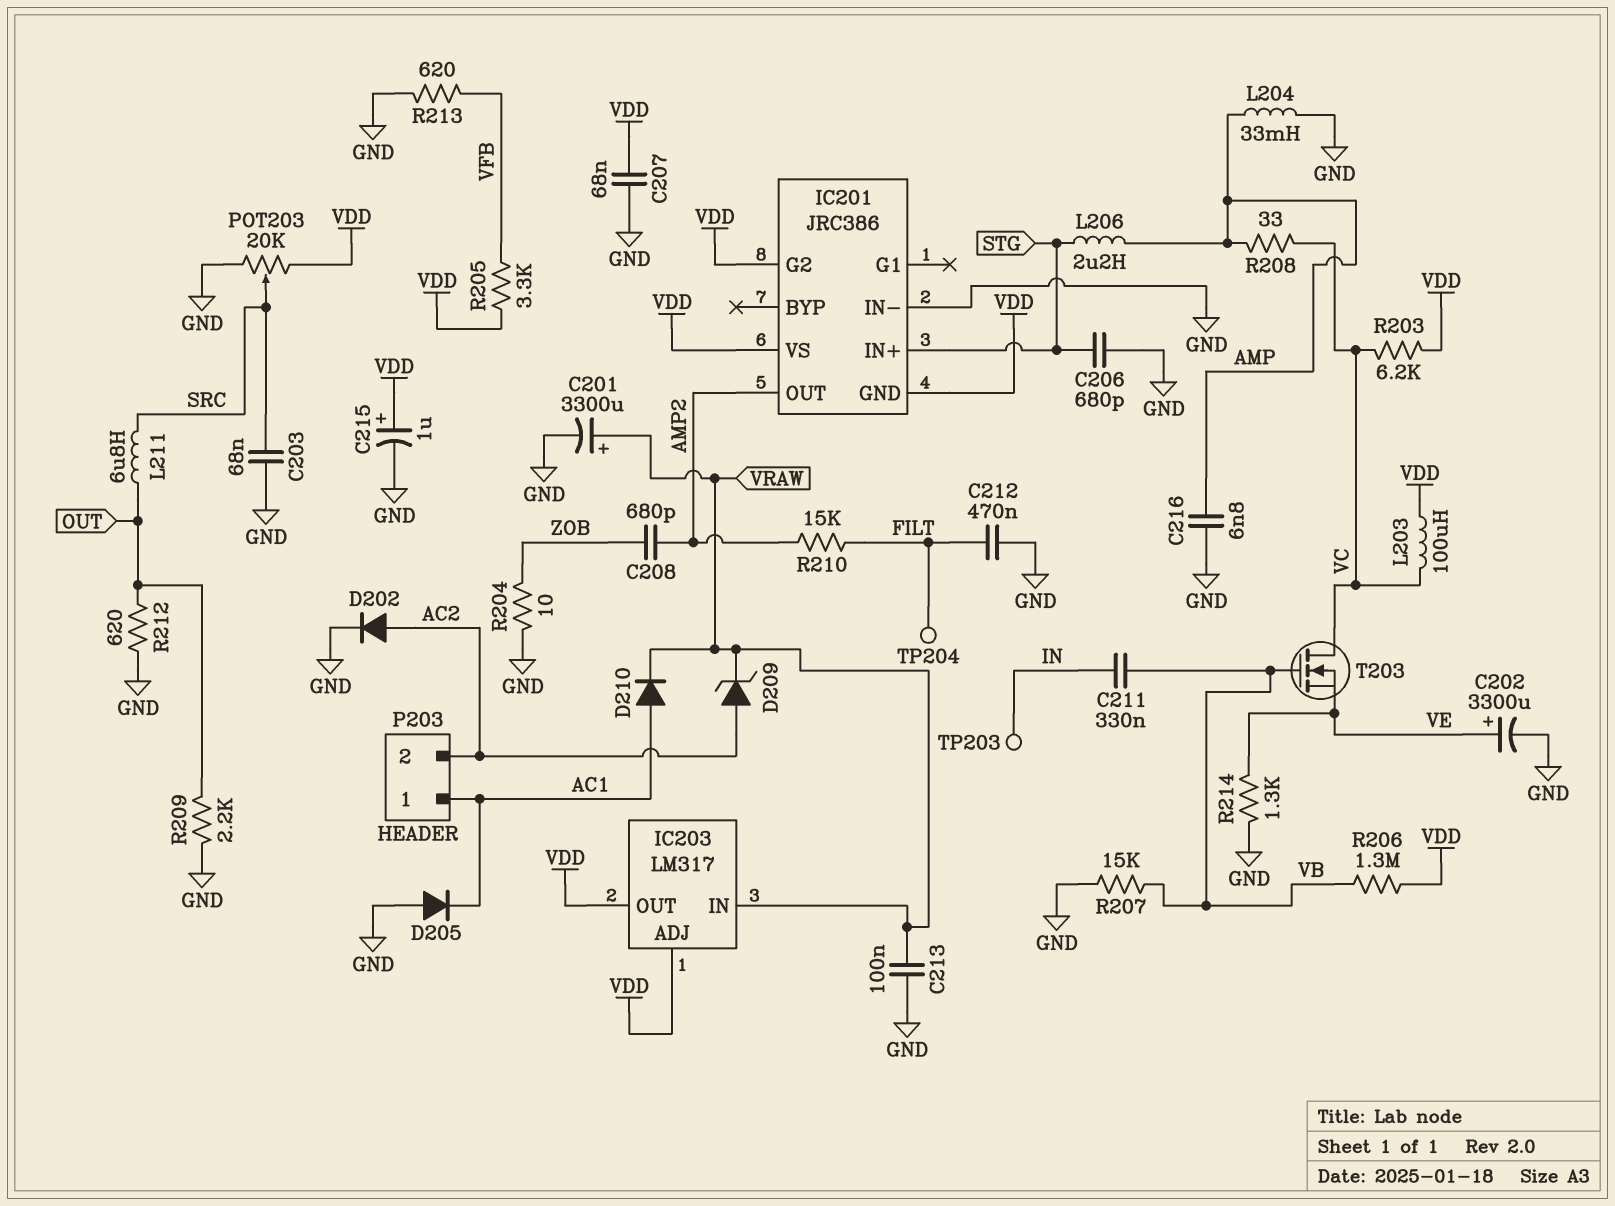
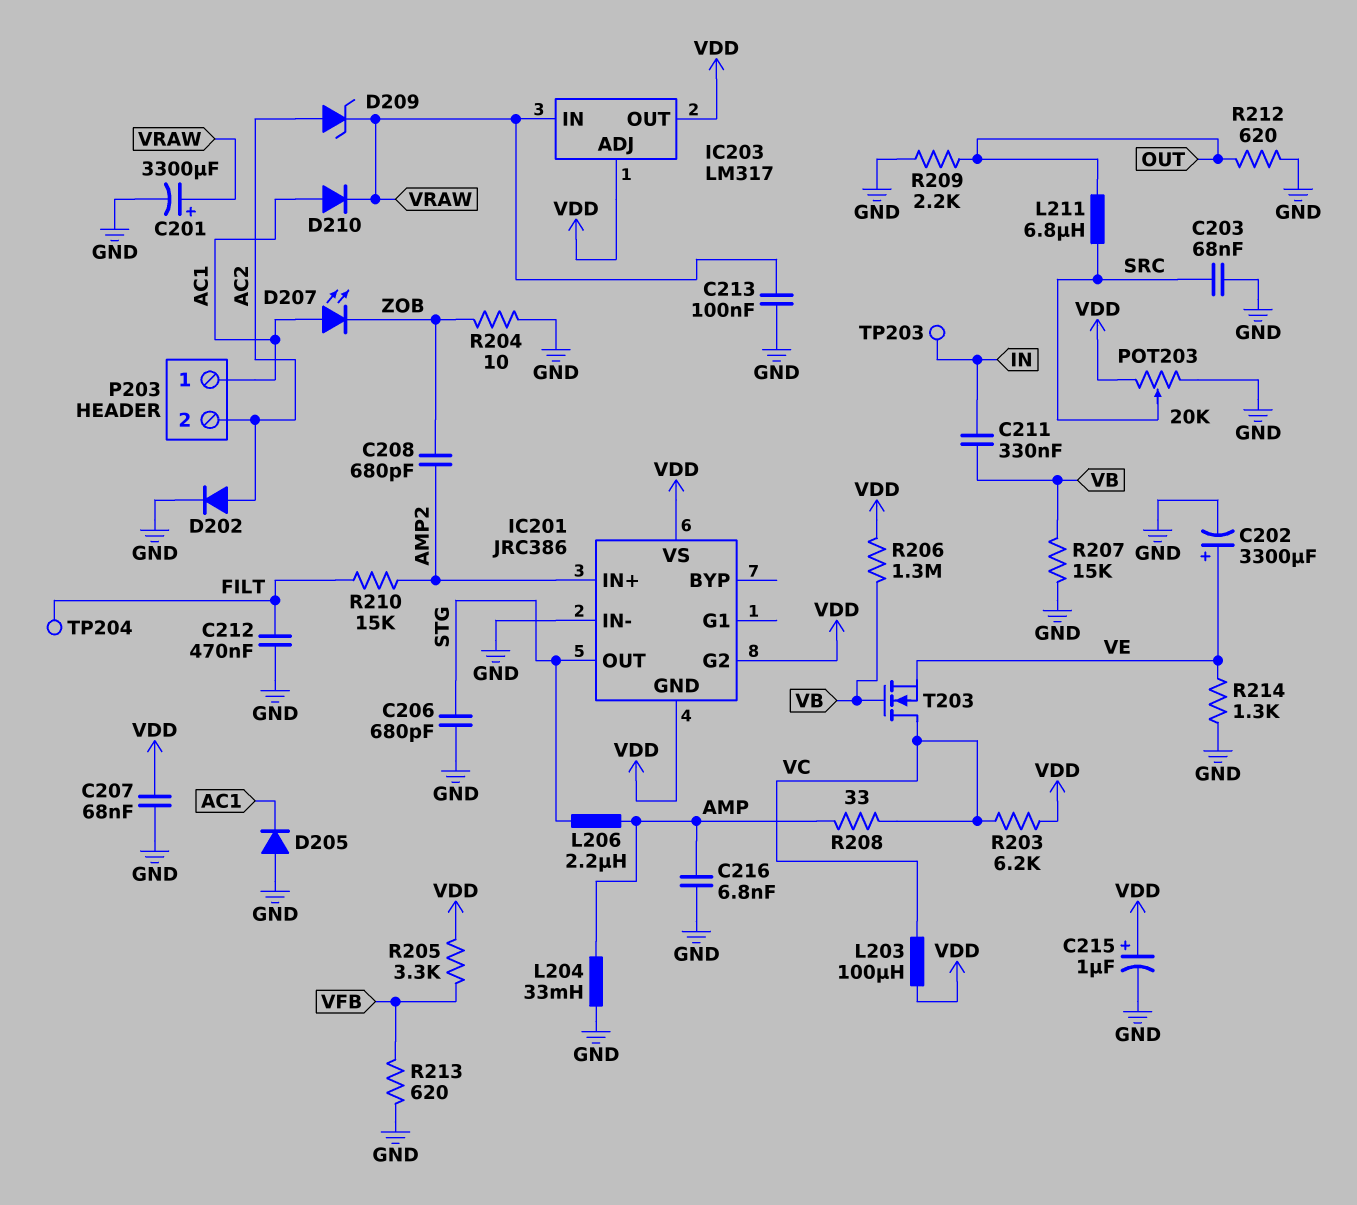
D207: none -> LED (A AC1, K ZOB)
IC201 pin IN+: STG -> AMP2
IC201 pin OUT: AMP2 -> STG

